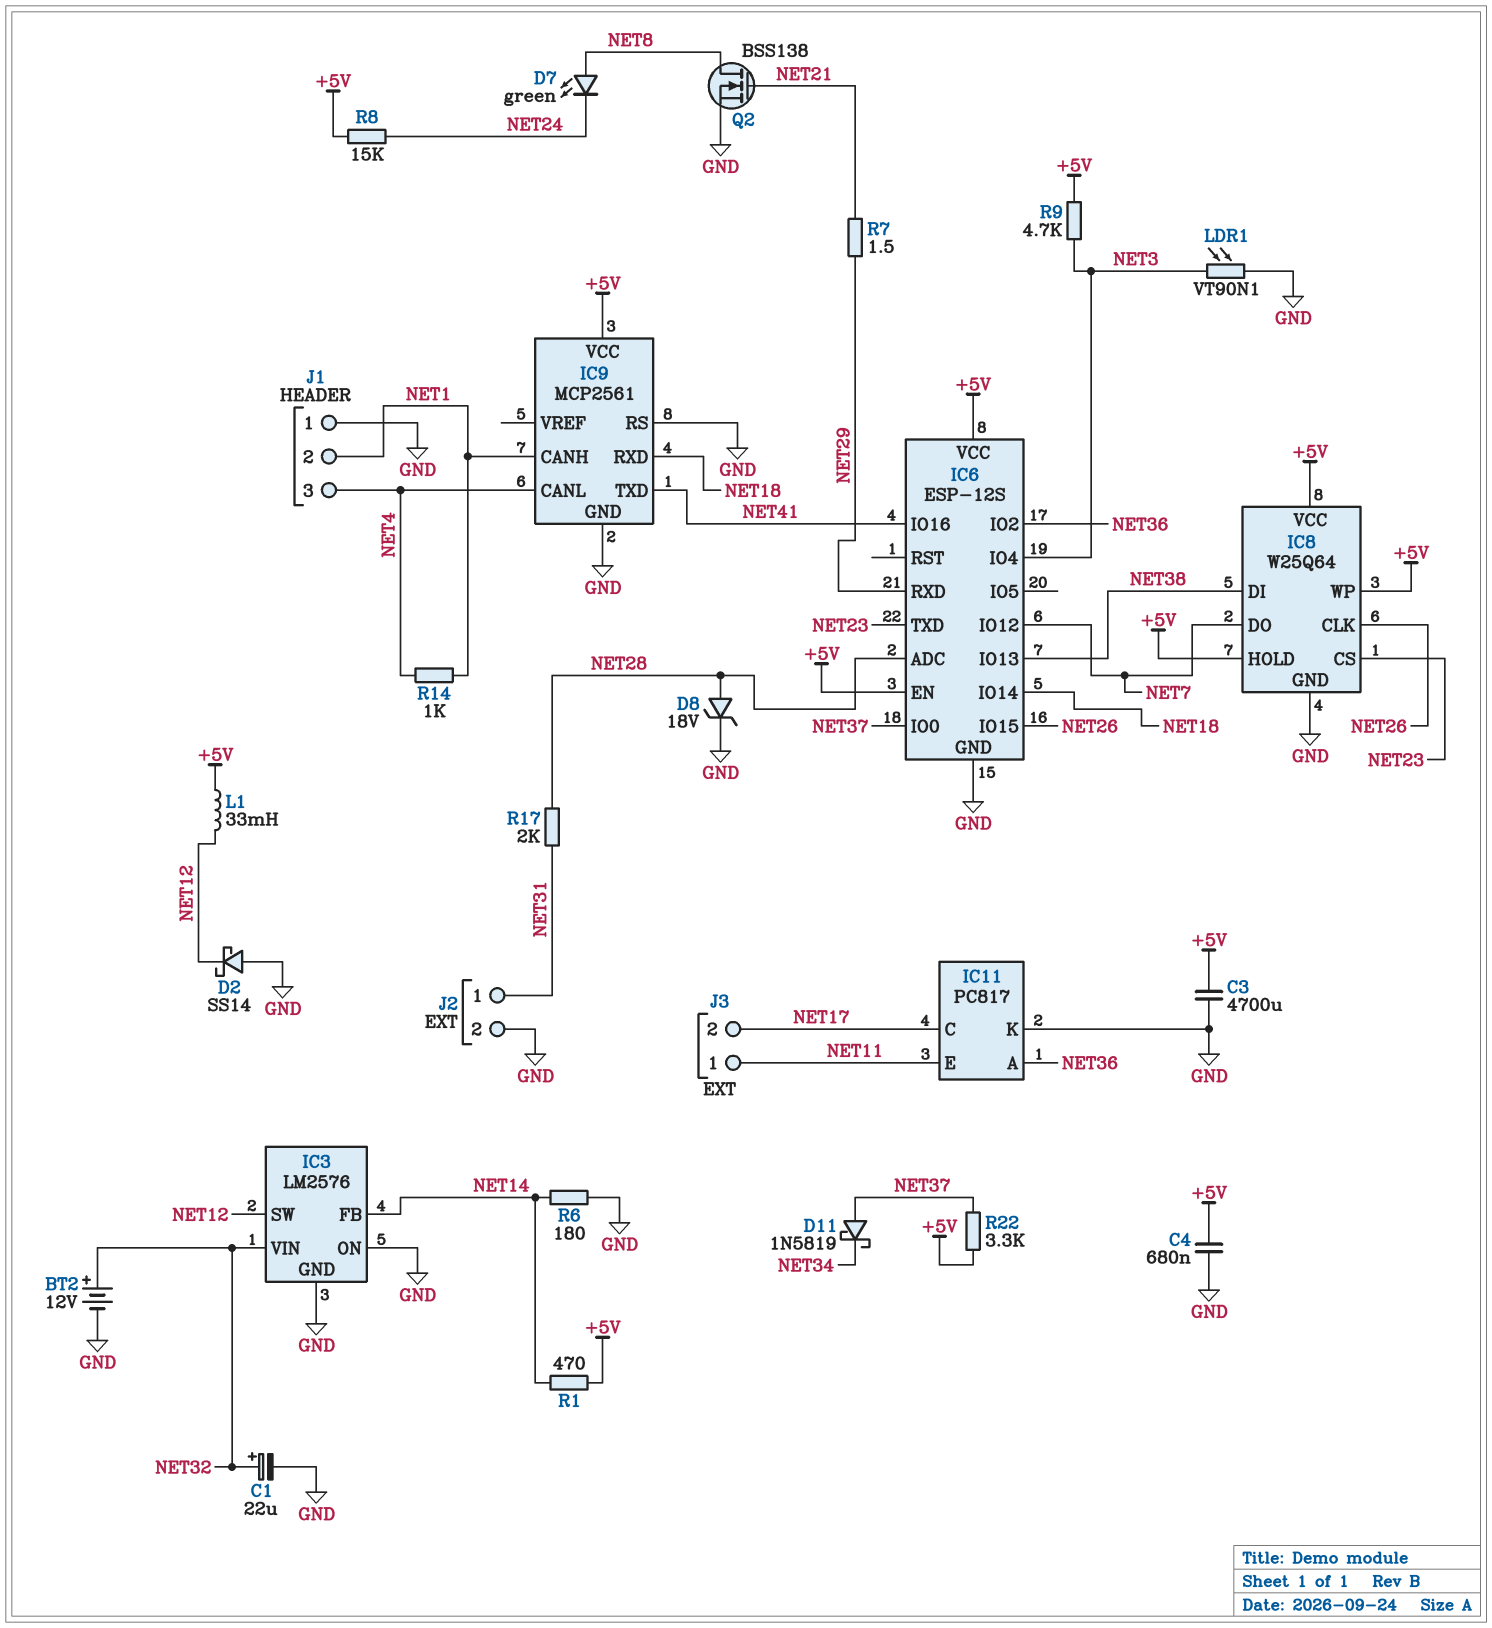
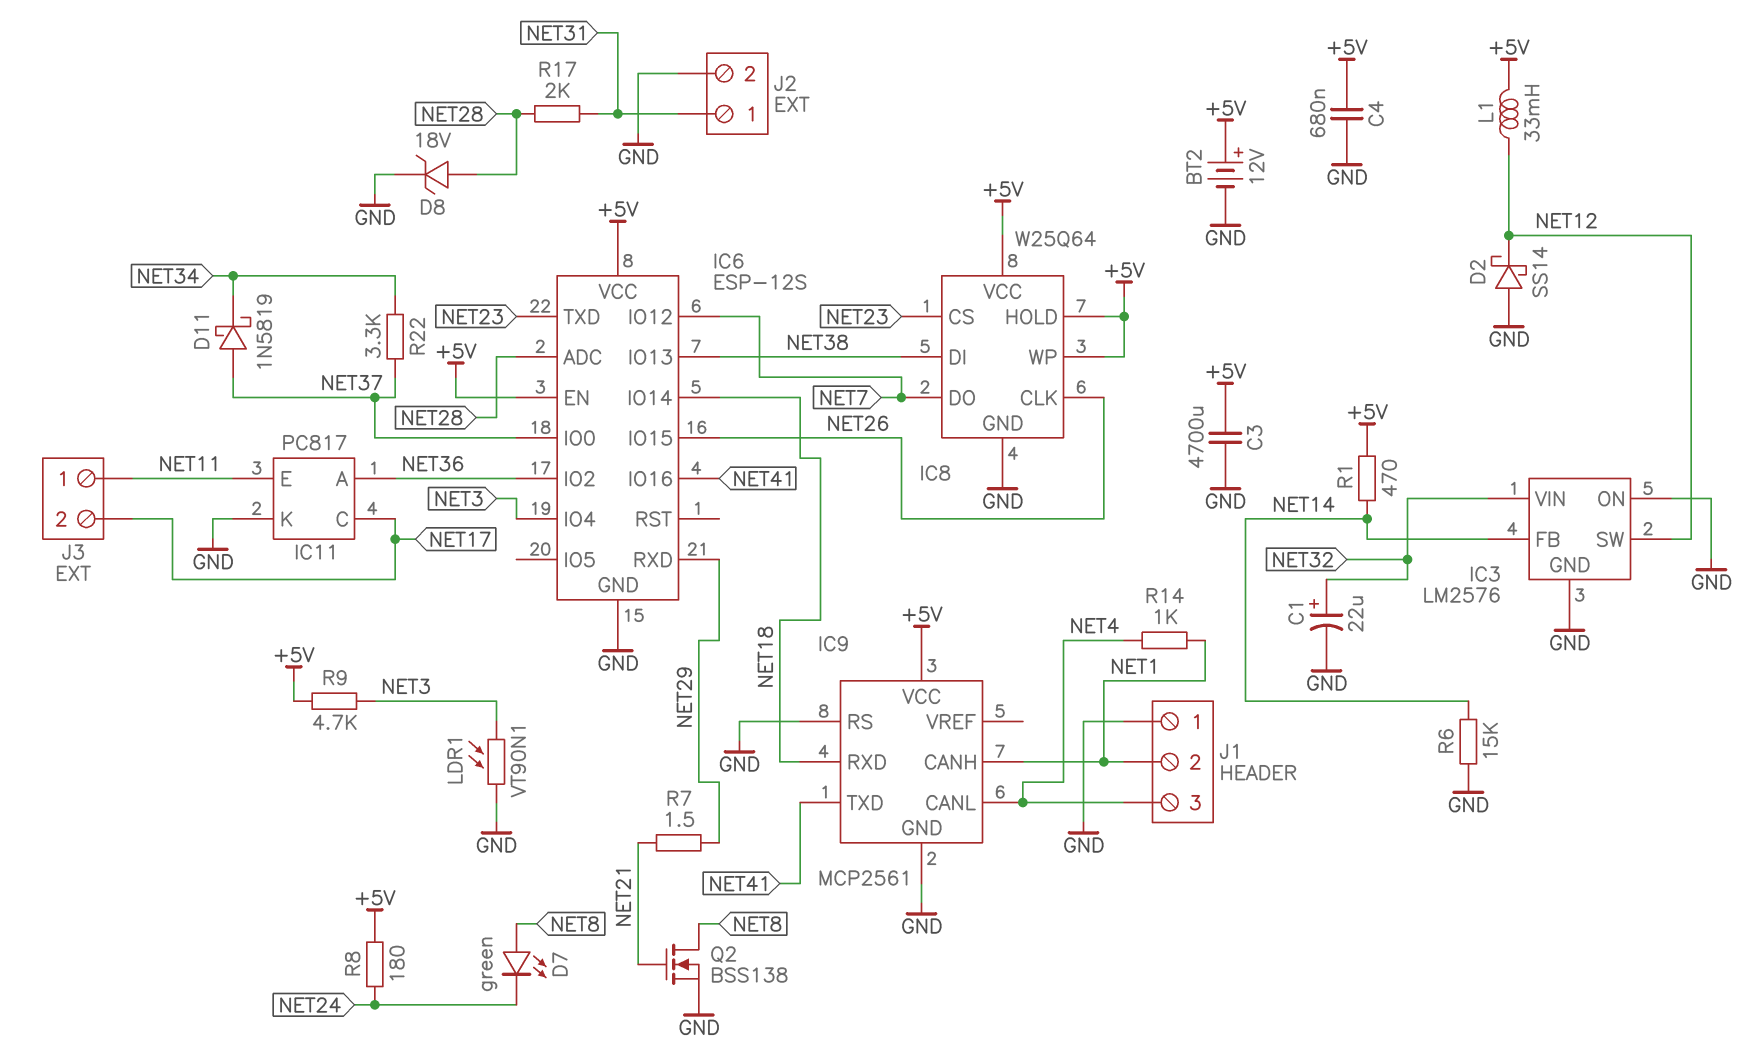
BT2: 12V (plus NET32, minus GND) -> 12V (plus +5V, minus GND)
R6: 180 (GND, NET14) -> 15k (GND, NET14)
R8: 15k (+5V, NET24) -> 180 (+5V, NET24)
R22: 3.3k (+5V, NET37) -> 3.3k (NET34, NET37)

